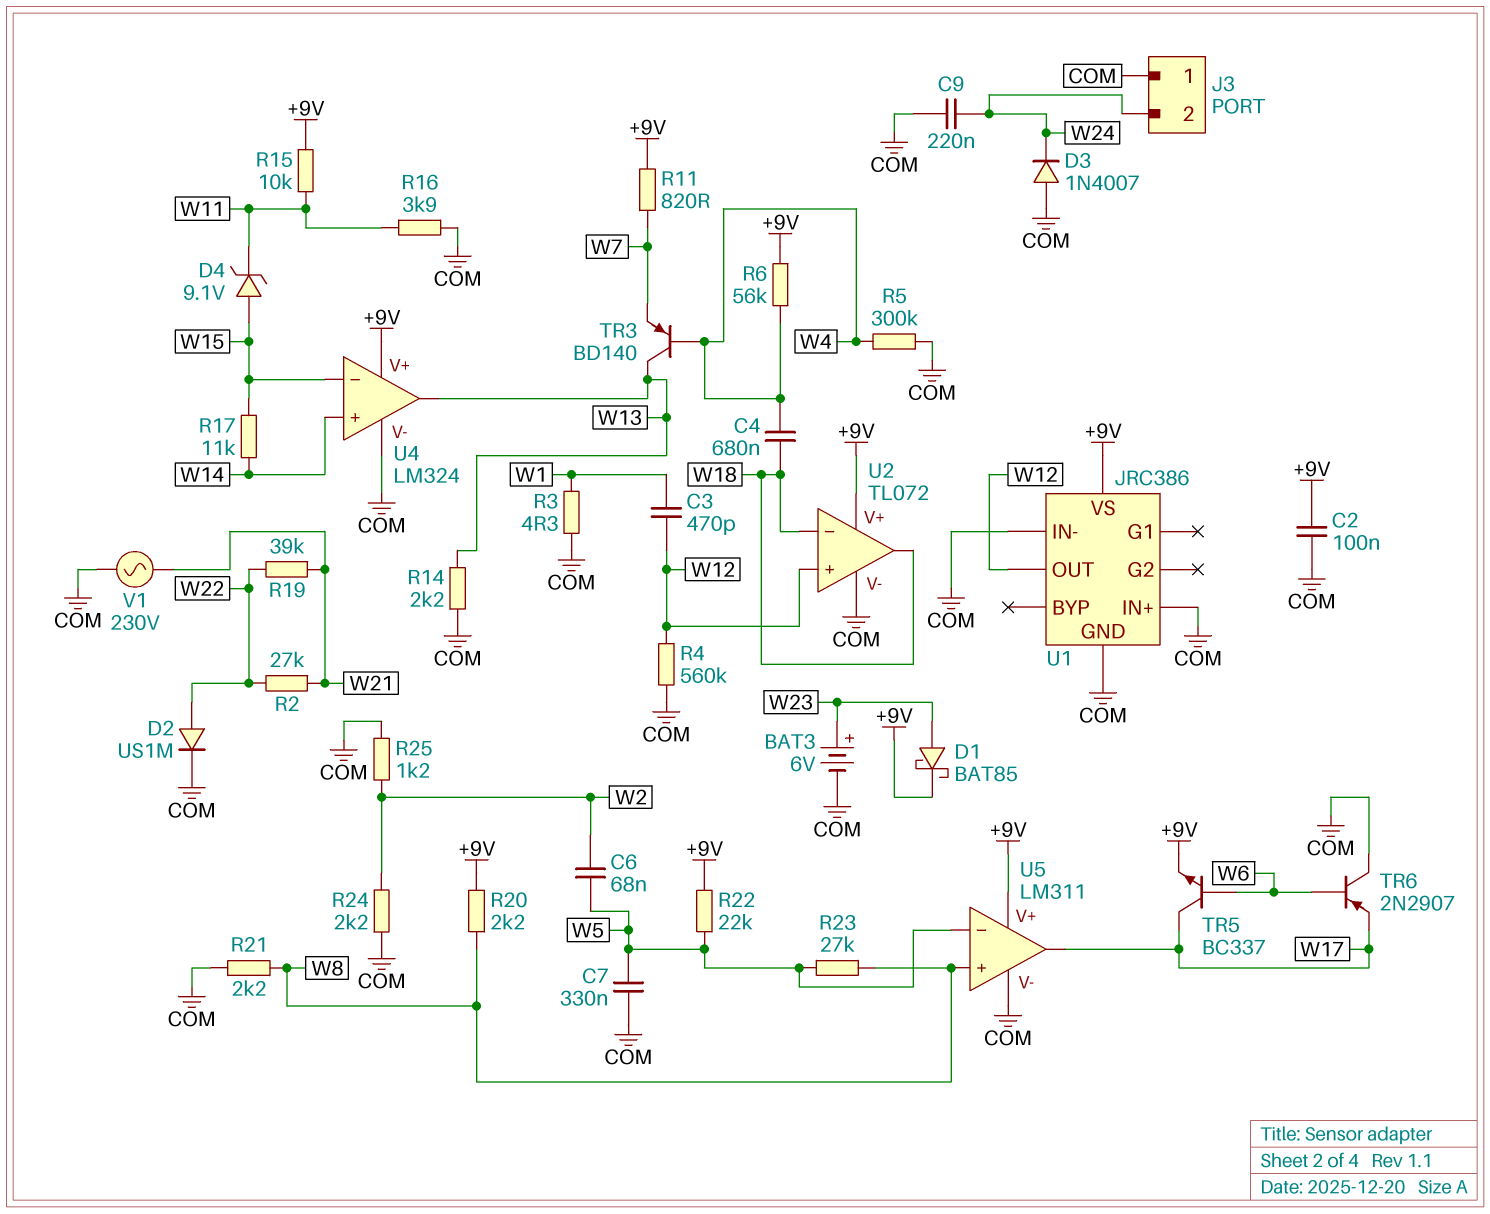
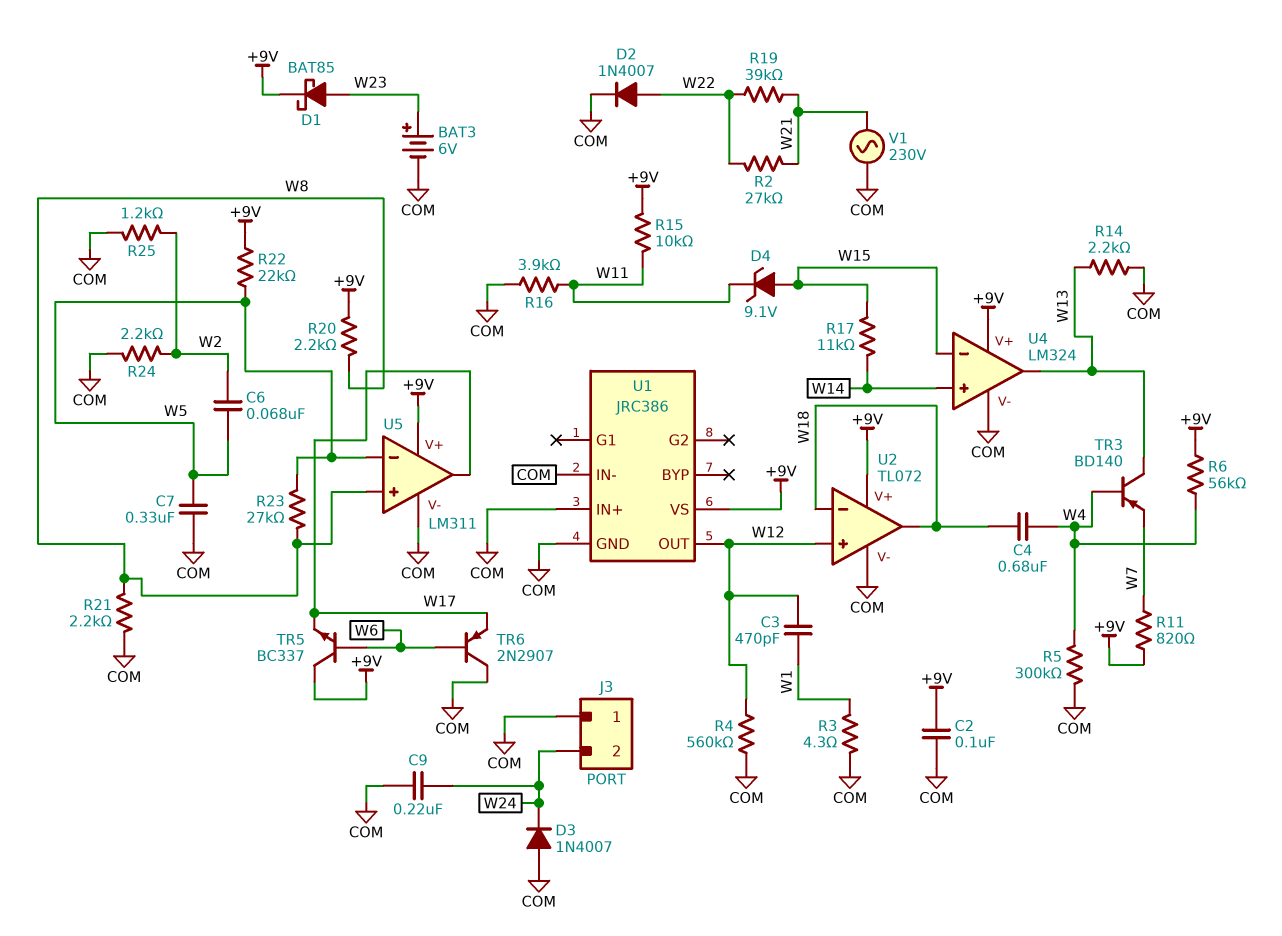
D2: diode US1M (A W22, K COM) -> diode 1N4007 (A W22, K COM)
TR5: NPN BC337 (B W6, C W17, E +9V) -> NPN BC337 (B W6, C +9V, E W17)

